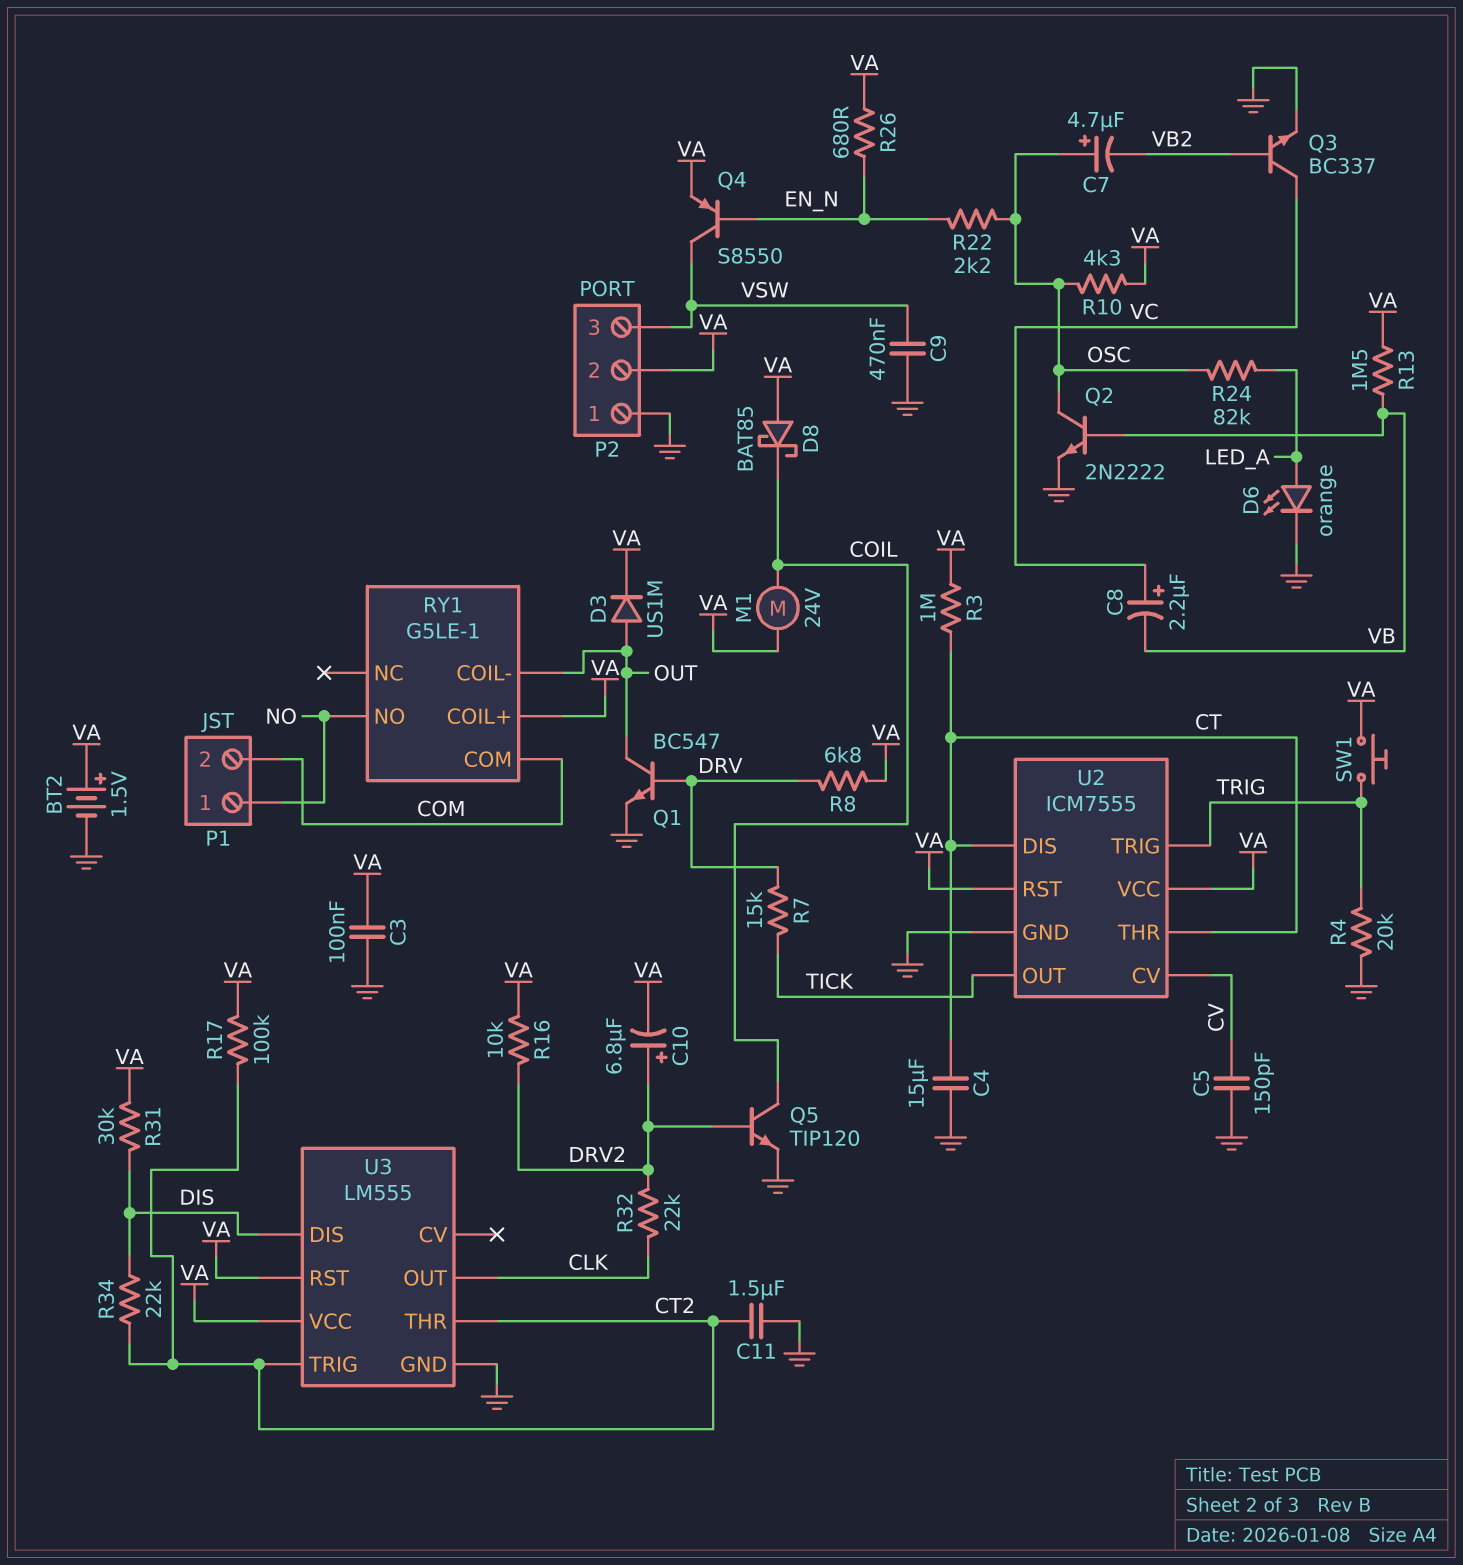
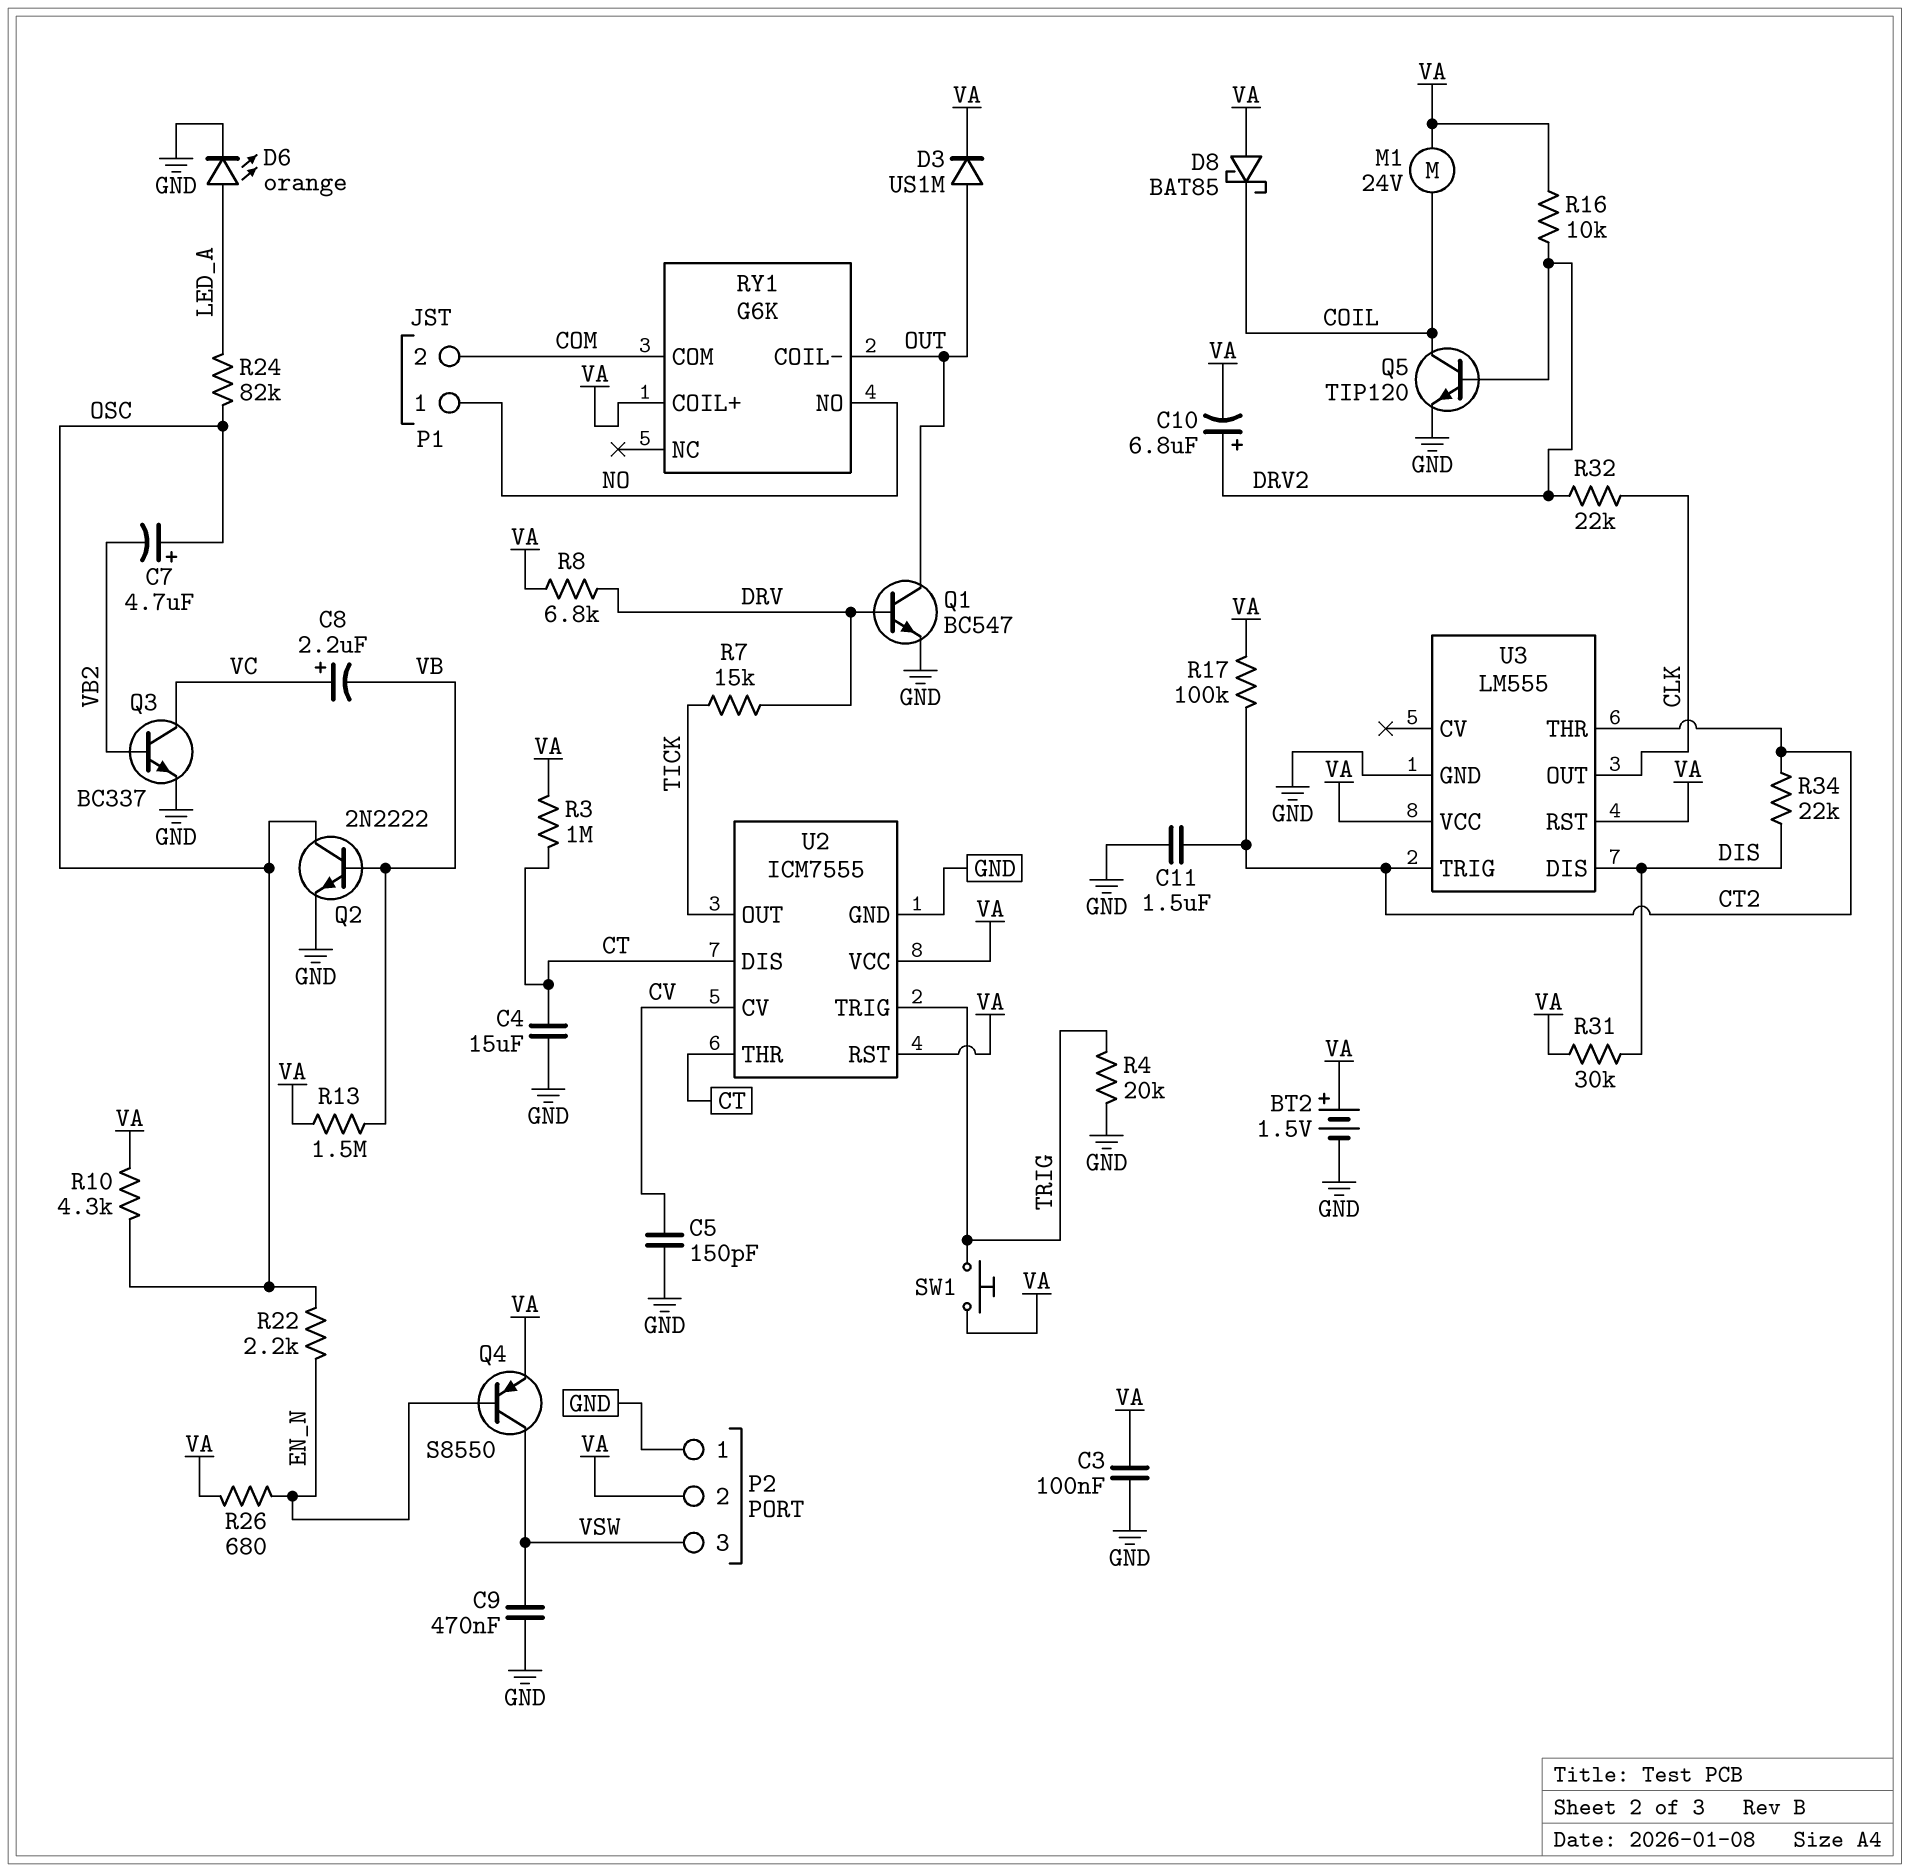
RY1: G5LE-1 -> G6K

